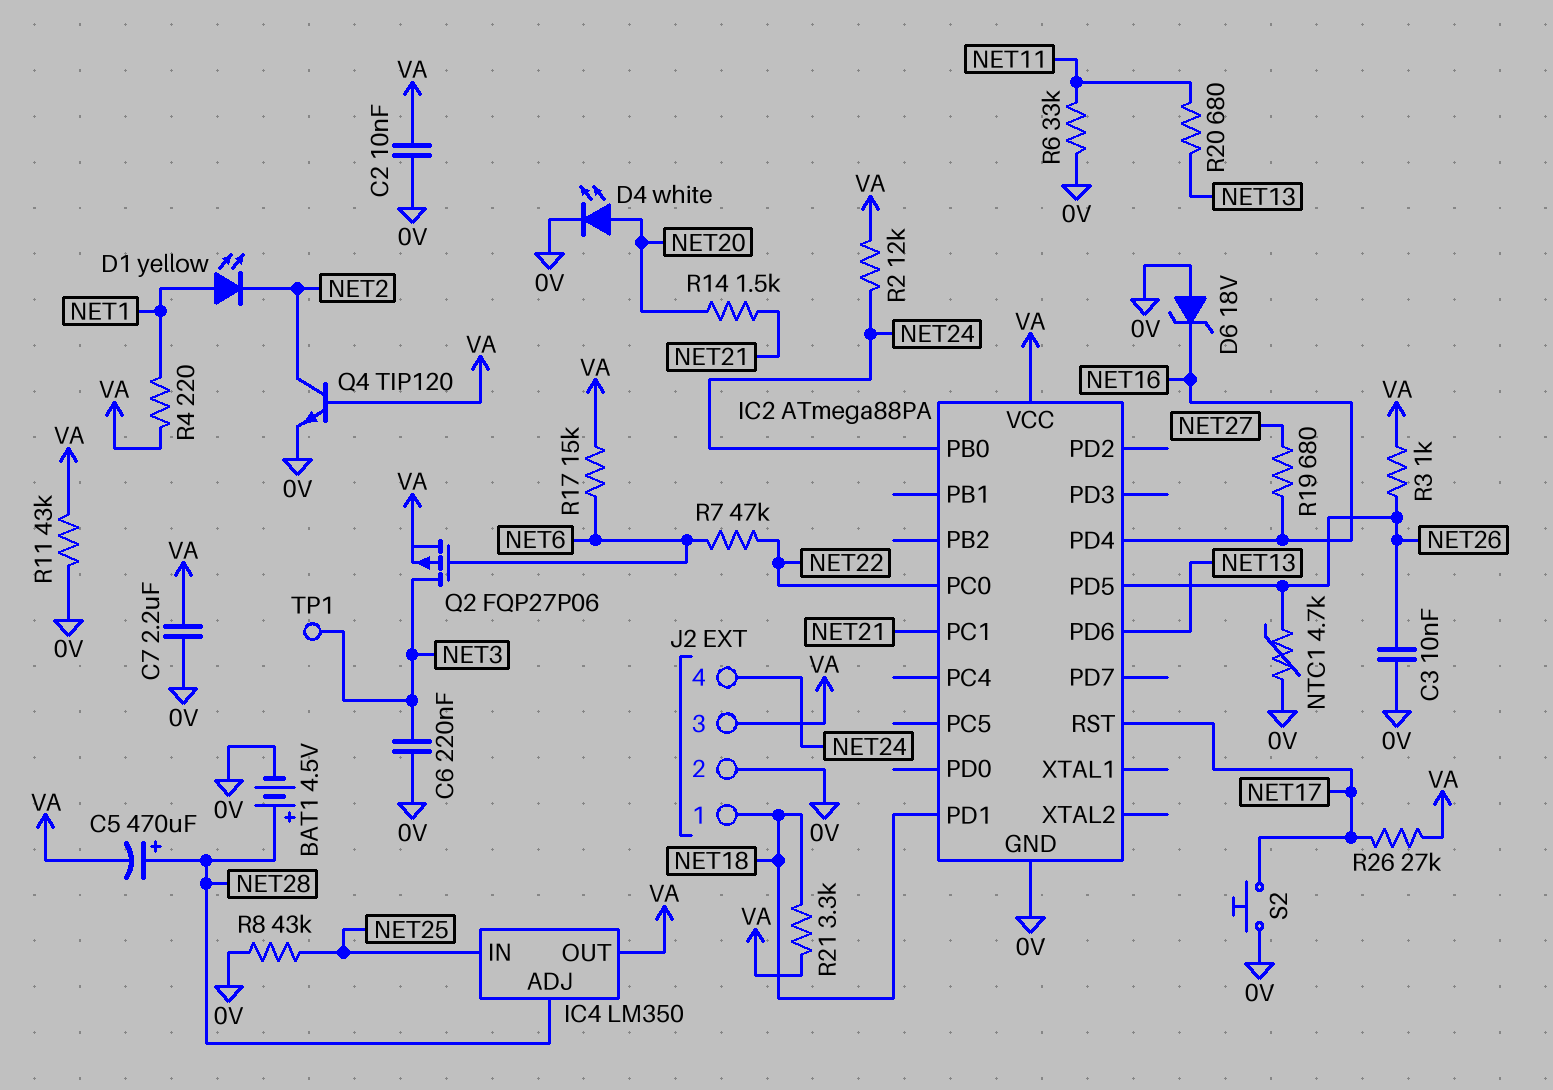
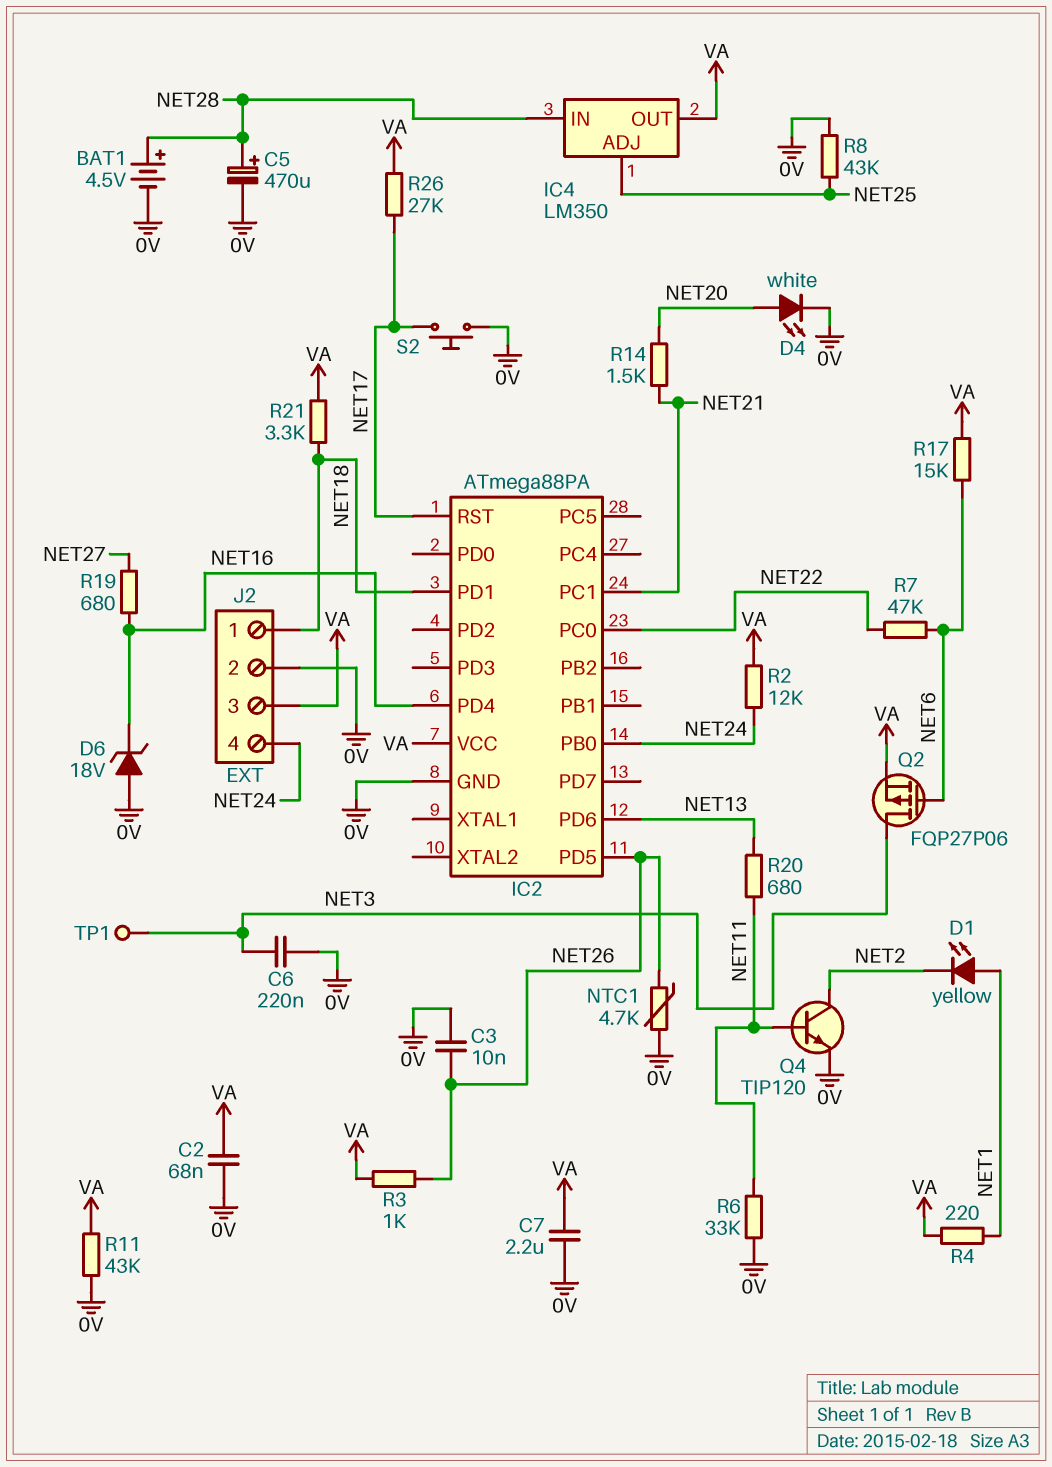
C2: 10nF (0V, VA) -> 68nF (0V, VA)
C5: 470uF (plus NET28, minus VA) -> 470uF (plus NET28, minus 0V)
IC4 pin ADJ: NET28 -> NET25
IC4 pin IN: NET25 -> NET28
Q4: NPN TIP120 (B VA, C NET2, E 0V) -> NPN TIP120 (B NET11, C NET2, E 0V)

